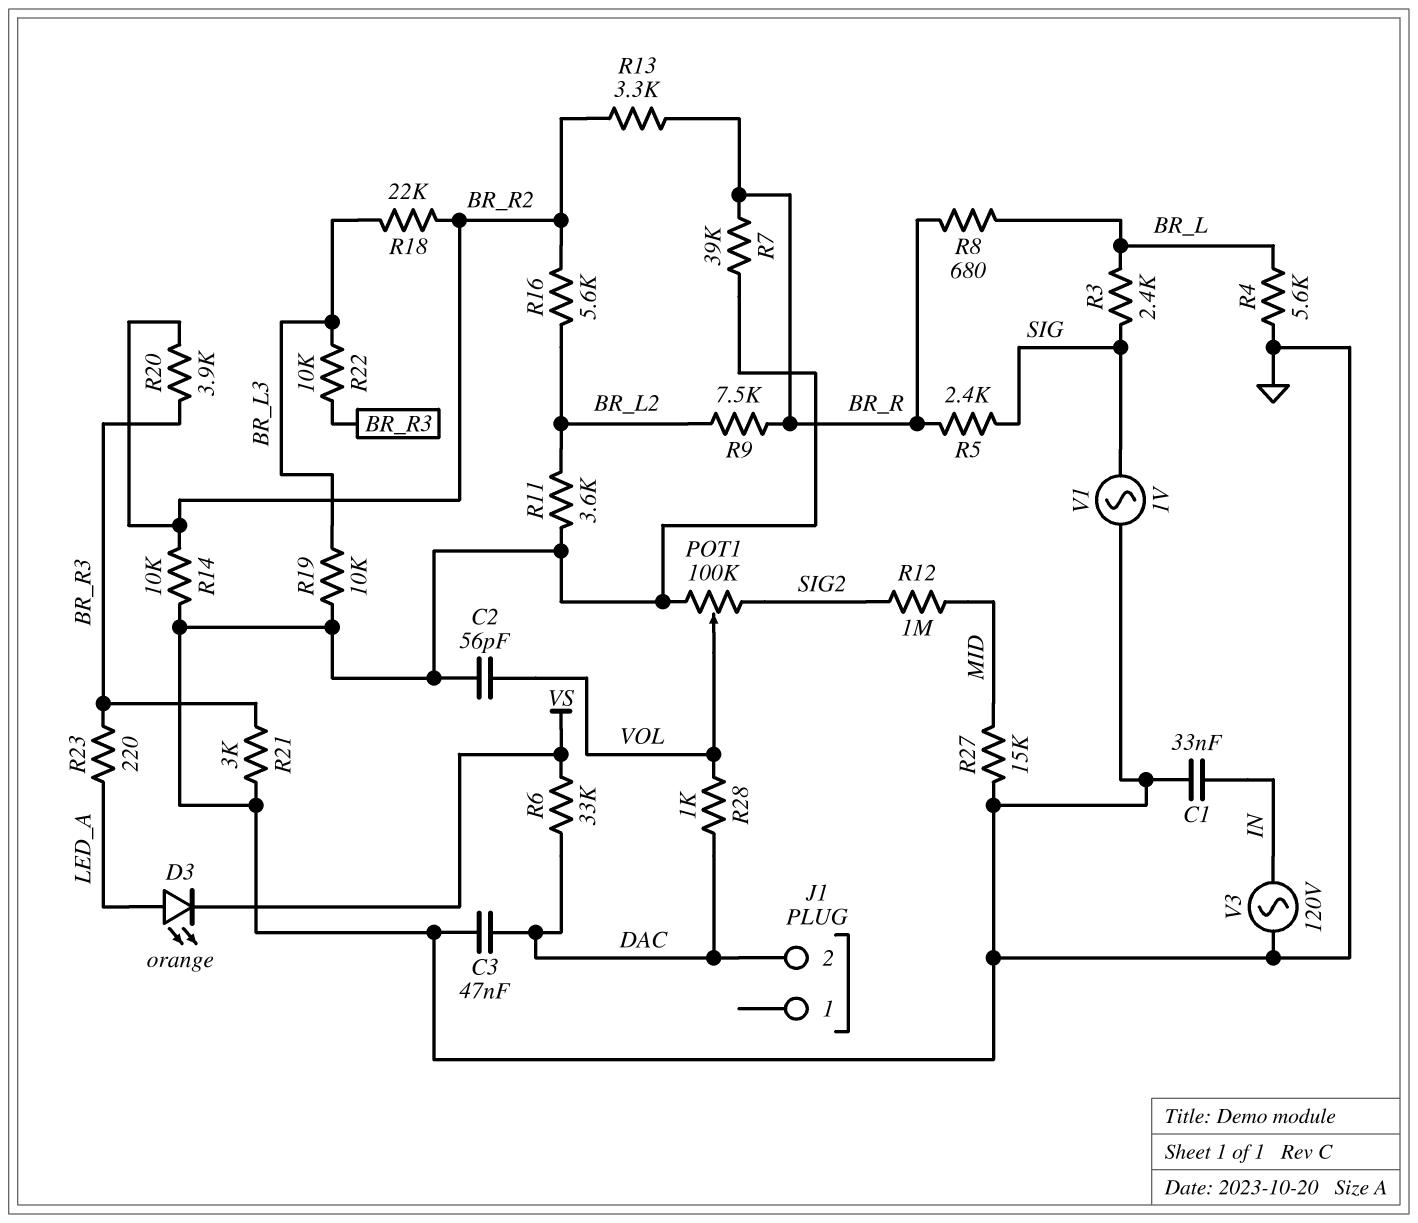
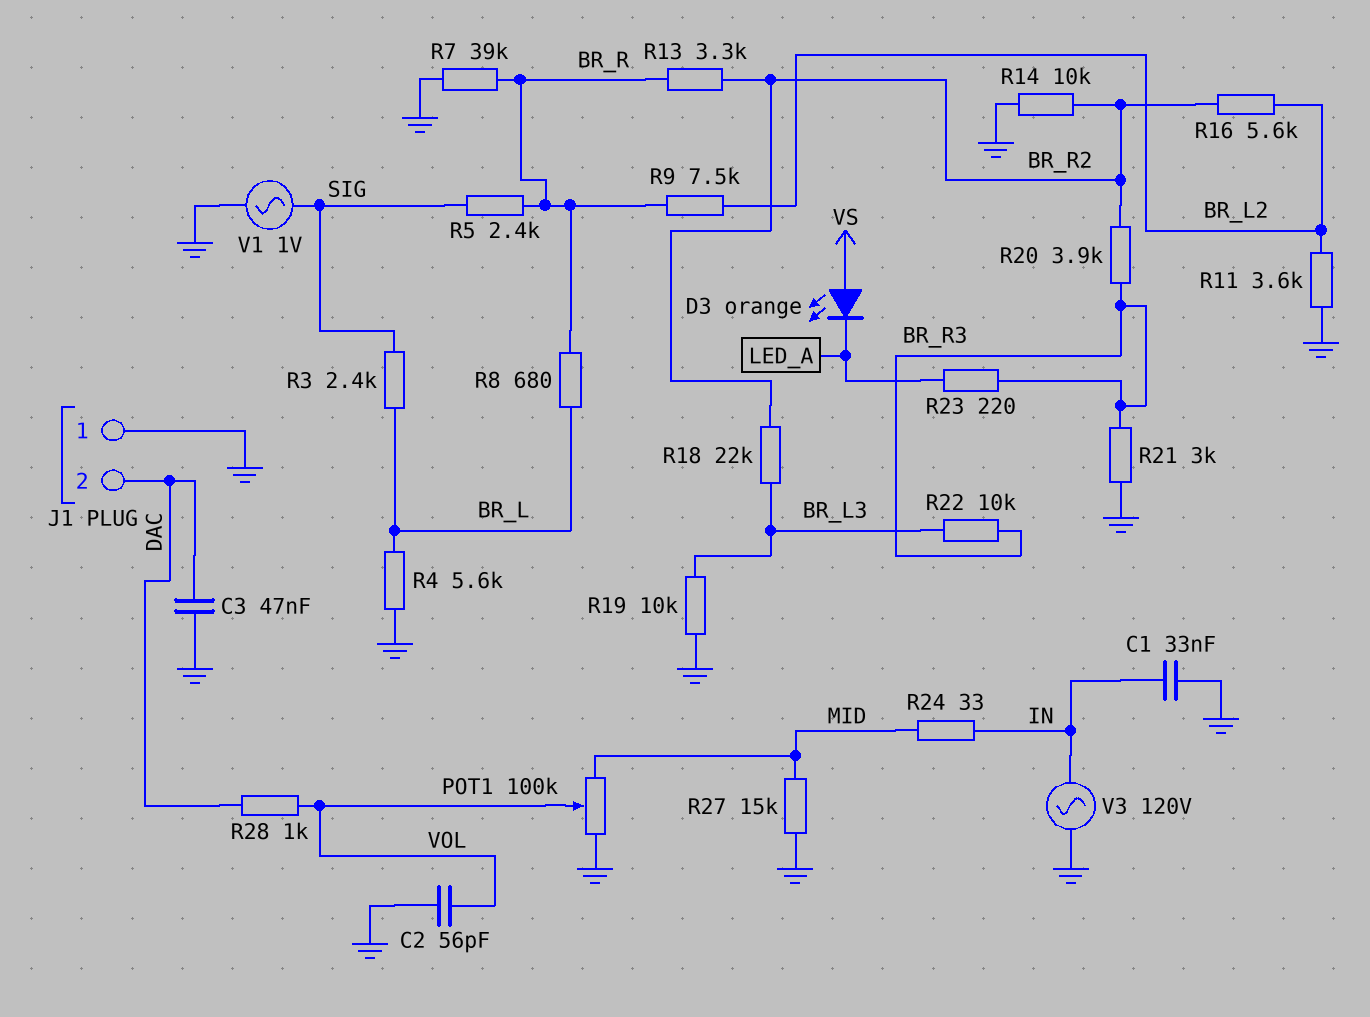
D3: LED orange (A LED_A, K VS) -> LED orange (A VS, K LED_A)
J1 pin 1: none -> GND
POT1: 100k (GND, SIG2, wiper VOL) -> 100k (GND, MID, wiper VOL)
R6: 33k (DAC, VS) -> none
R12: 1M (MID, SIG2) -> none
R24: none -> 33 (IN, MID)

